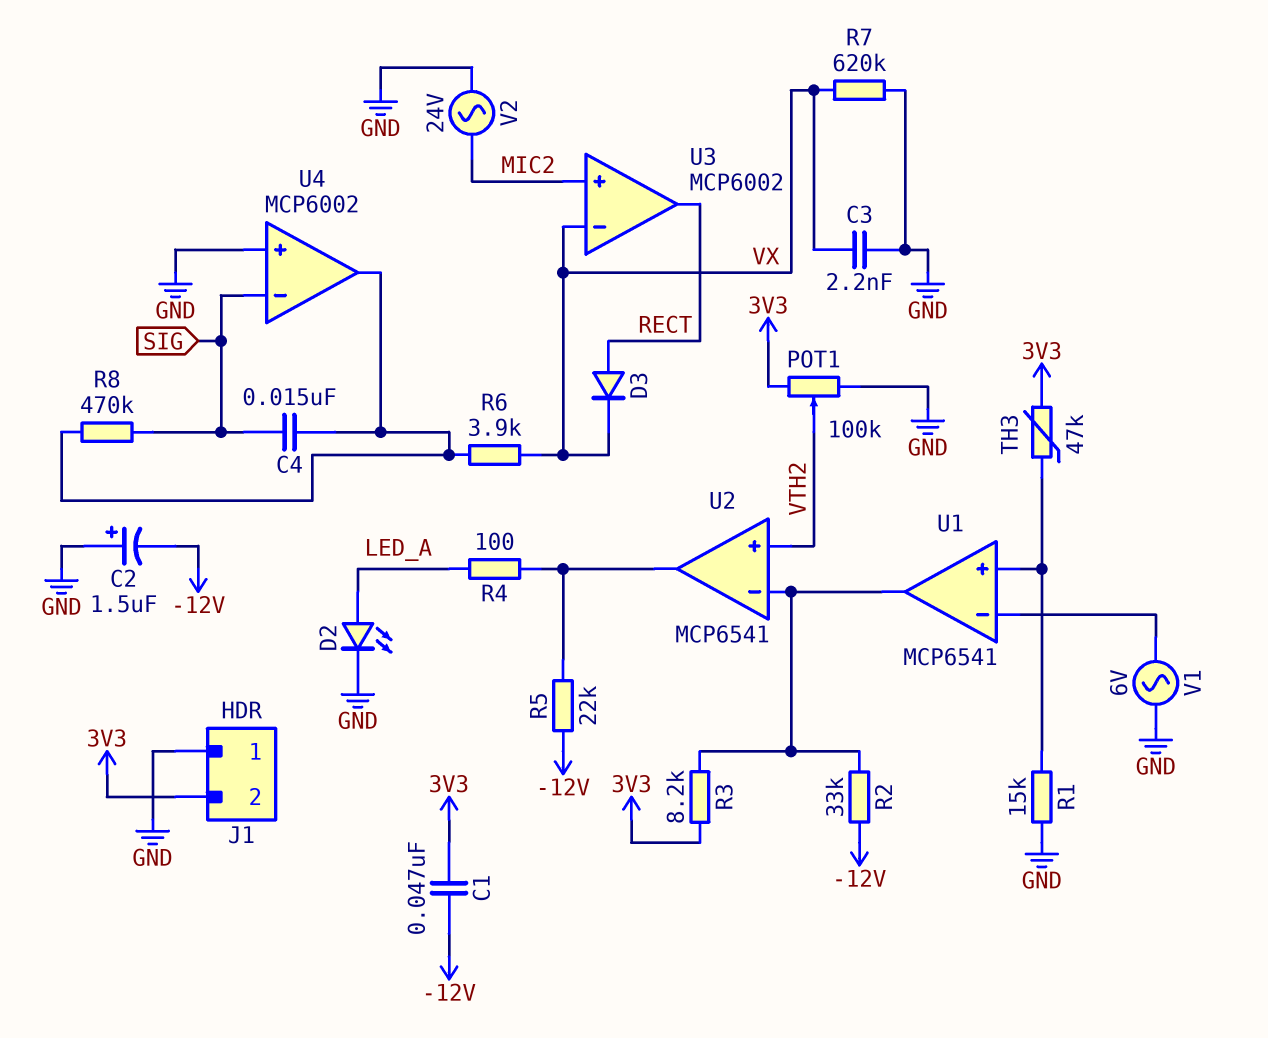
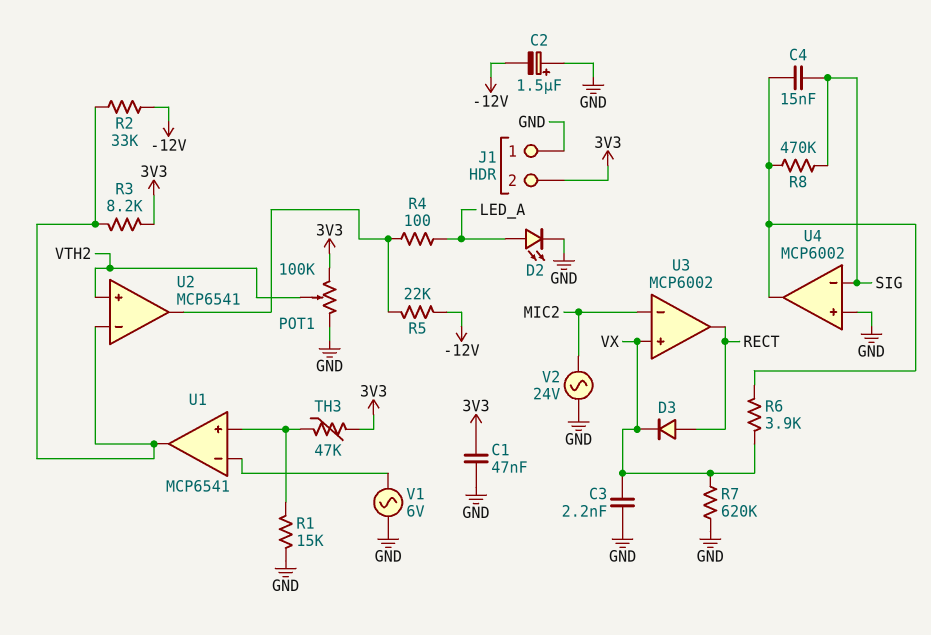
C1: 47nF (-12V, 3V3) -> 47nF (3V3, GND)
U3 pin in+: MIC2 -> VX
U3 pin in-: VX -> MIC2

